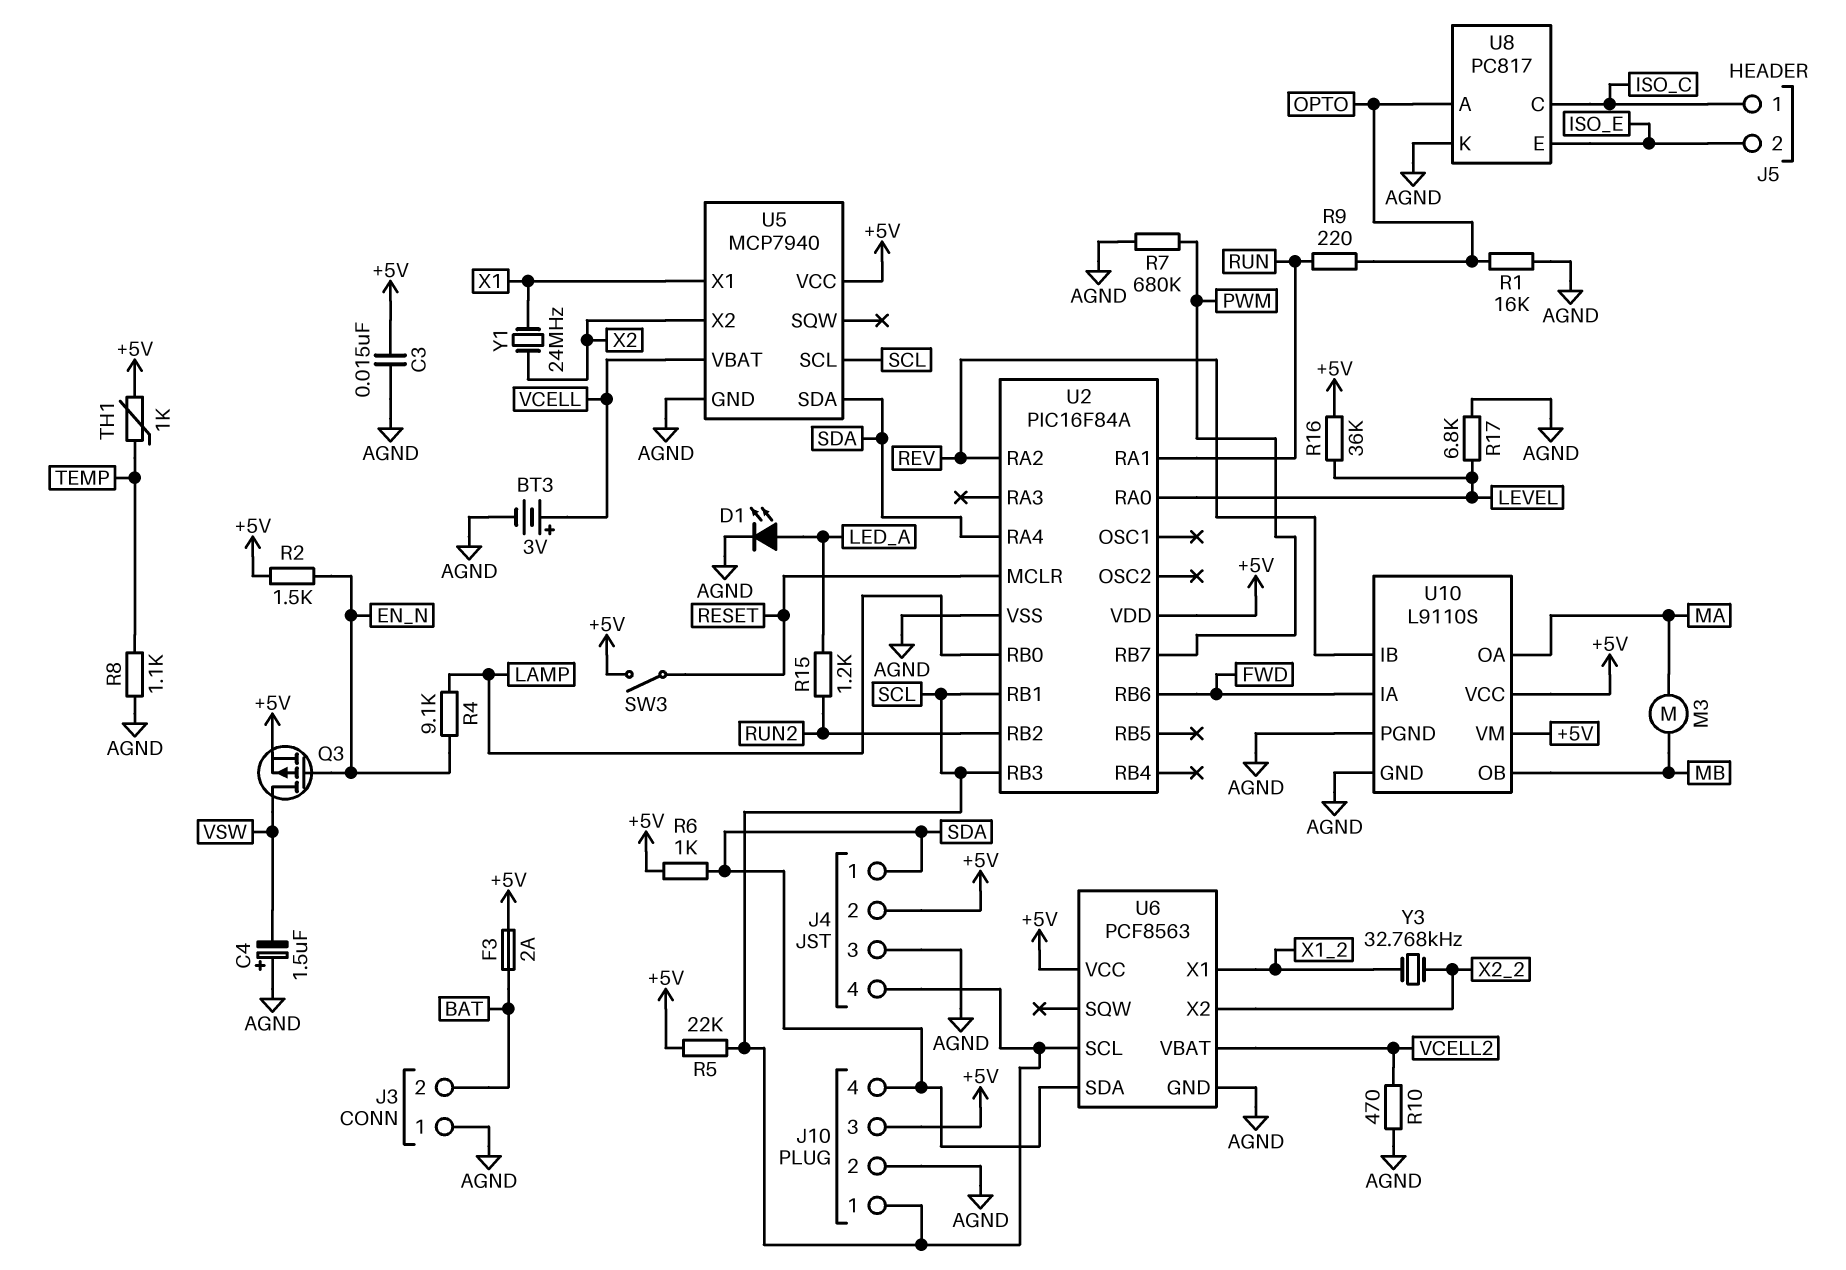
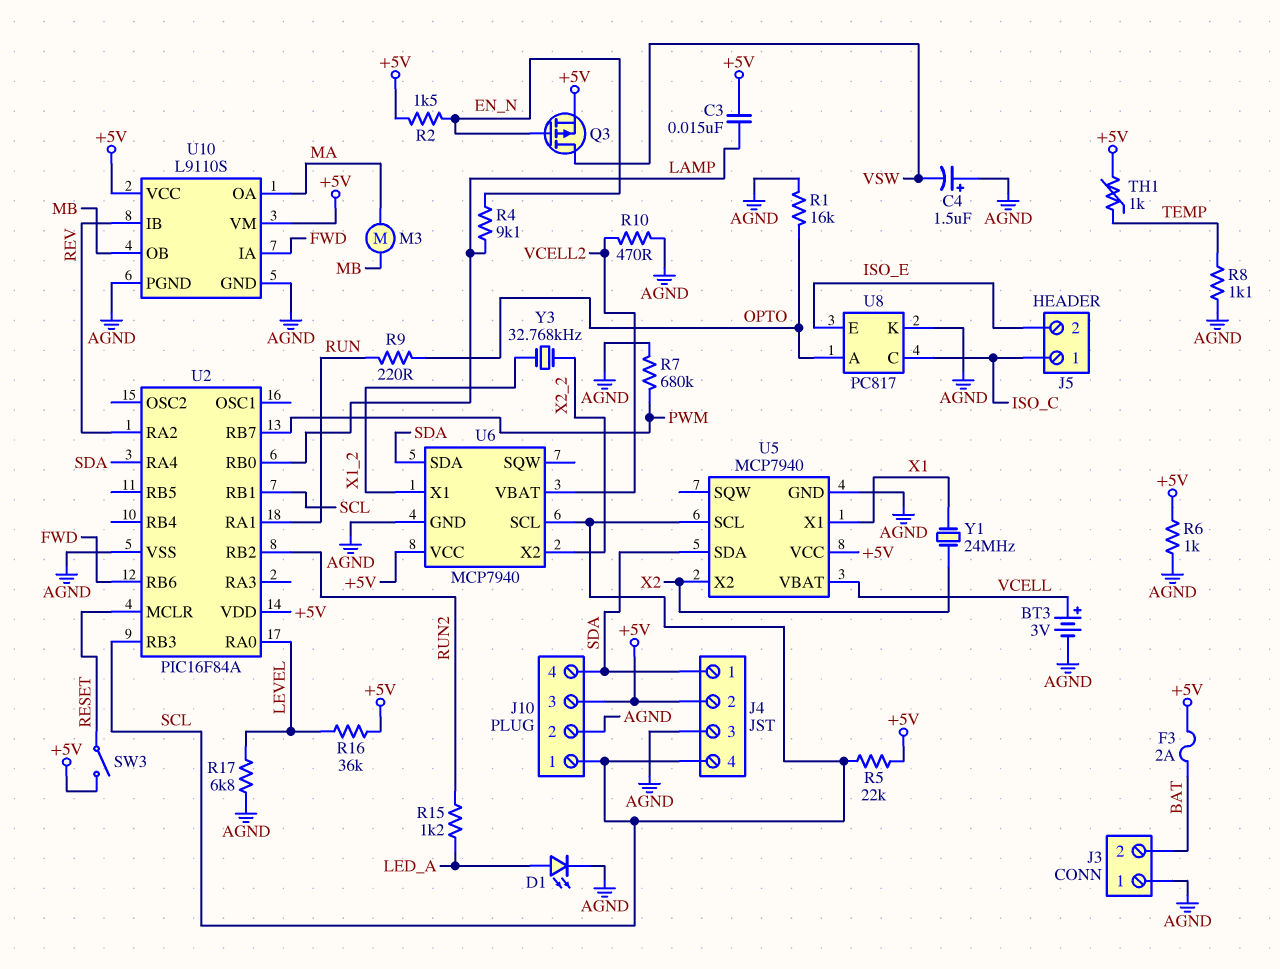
C3: 15nF (+5V, AGND) -> 15nF (+5V, LAMP)
R6: 1k (+5V, SDA) -> 1k (+5V, AGND)
U6: PCF8563 -> MCP7940

